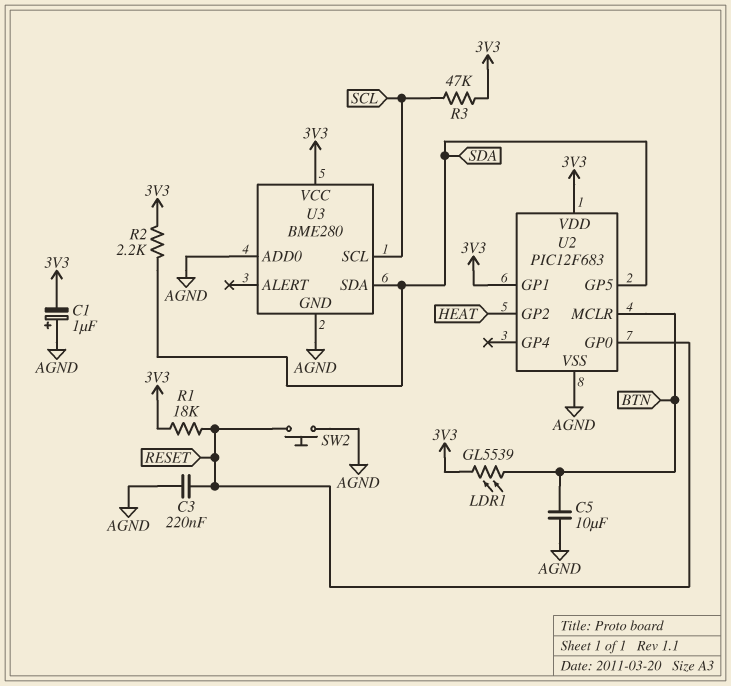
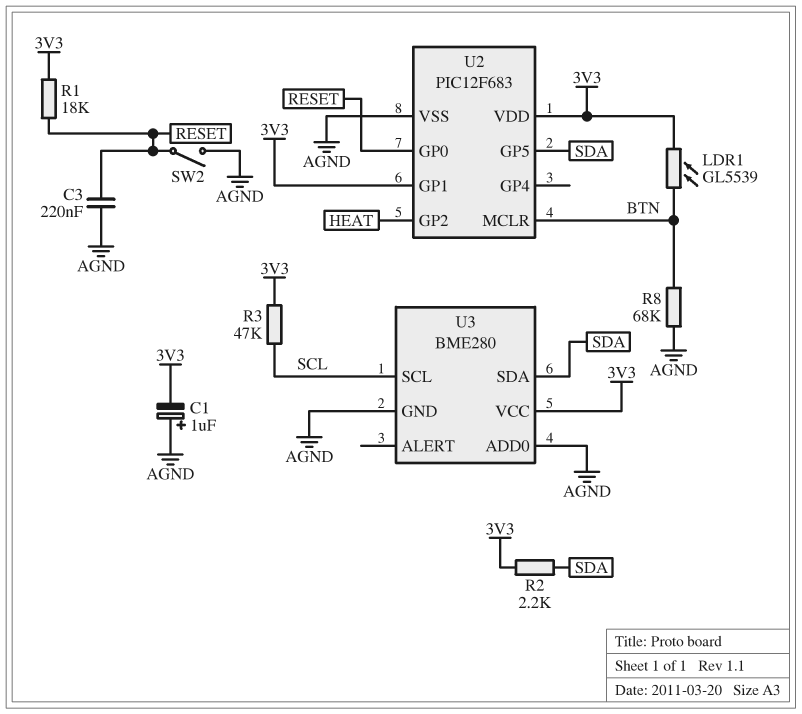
C5: 10uF (AGND, BTN) -> none
R8: none -> 68k (AGND, BTN)
SW2: button (AGND, RESET) -> switch (AGND, RESET)

